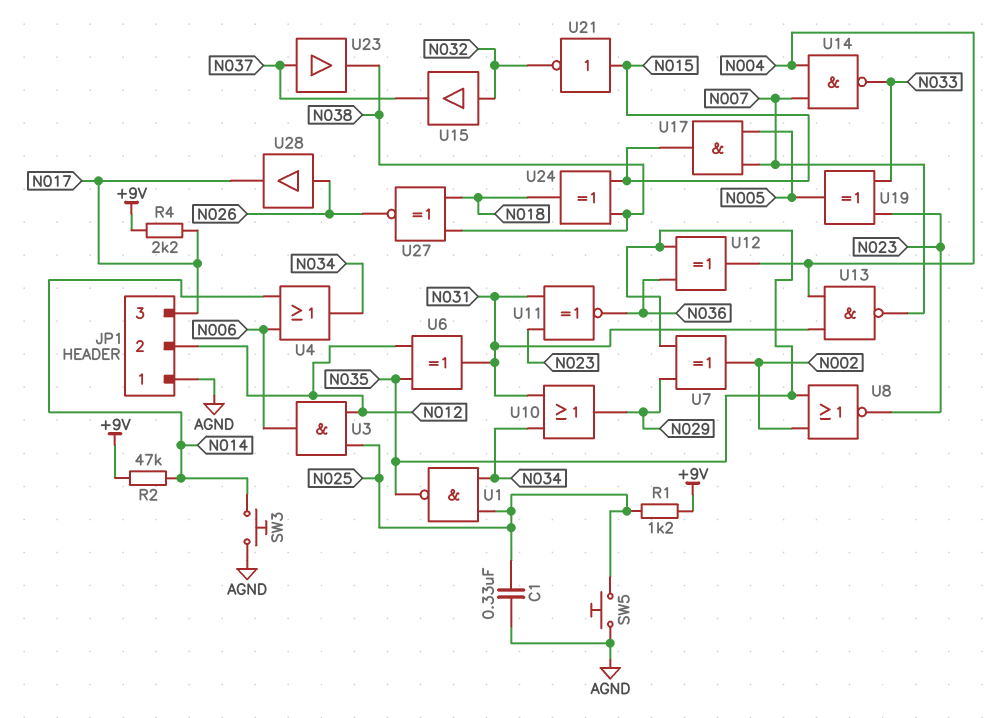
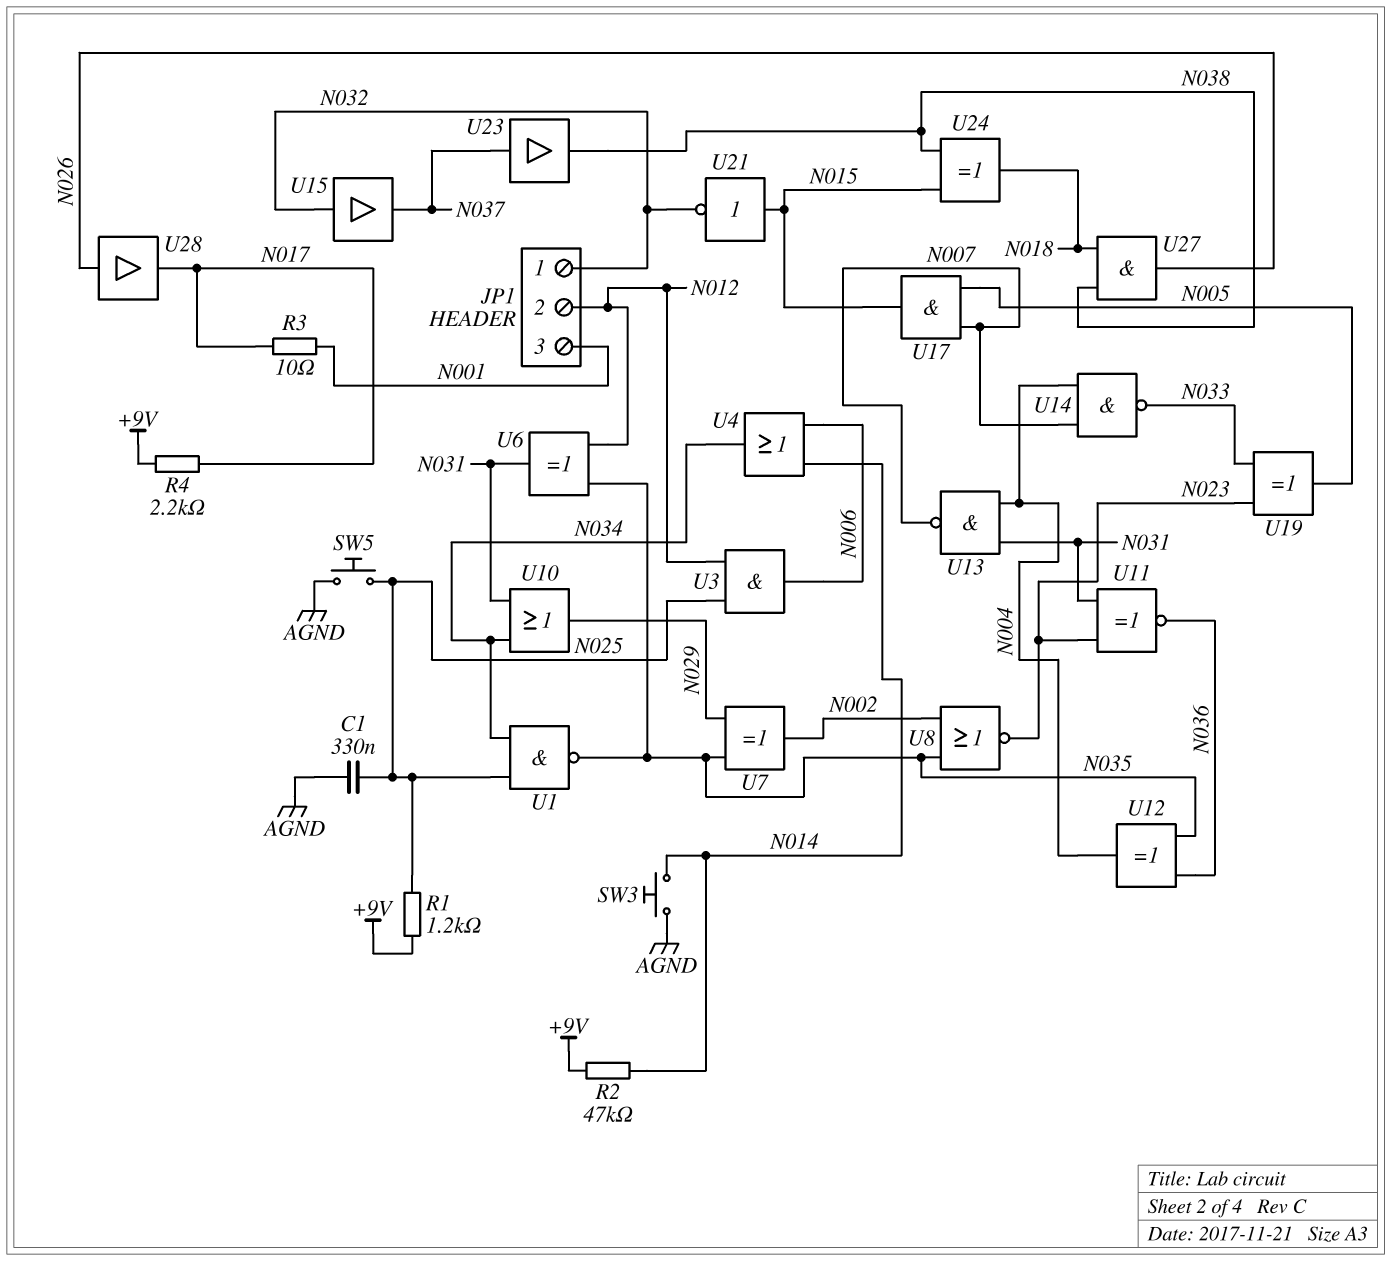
JP1 pin 1: AGND -> N032
JP1 pin 3: N017 -> N001
R3: none -> 10 (N001, N017)
U27: XNOR (in N018, in N038, out N026) -> AND (in N018, in N038, out N026)

